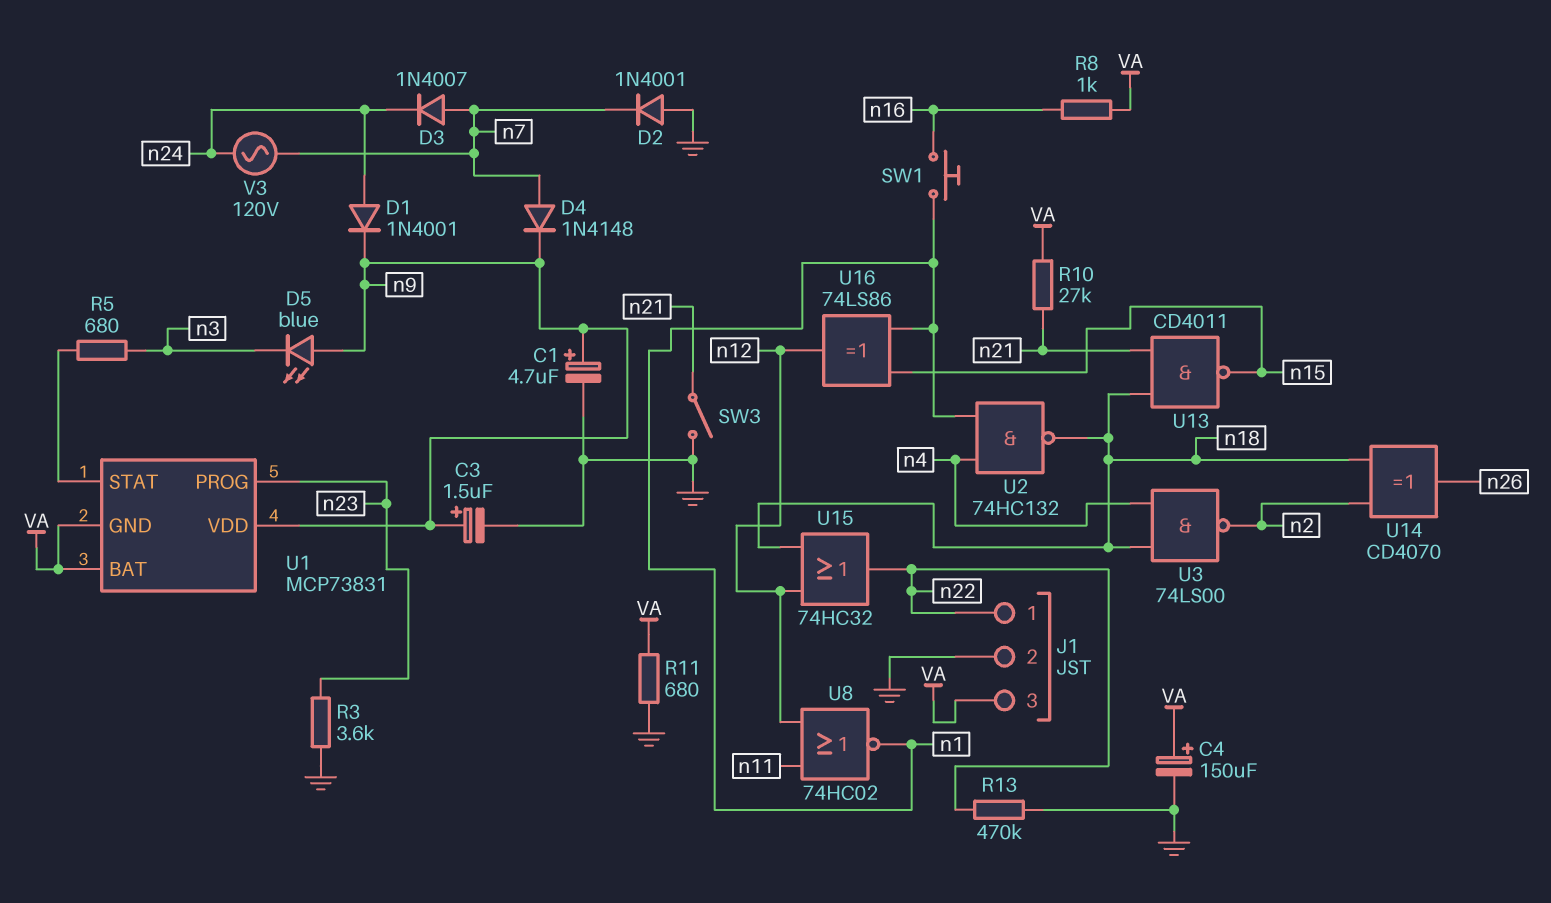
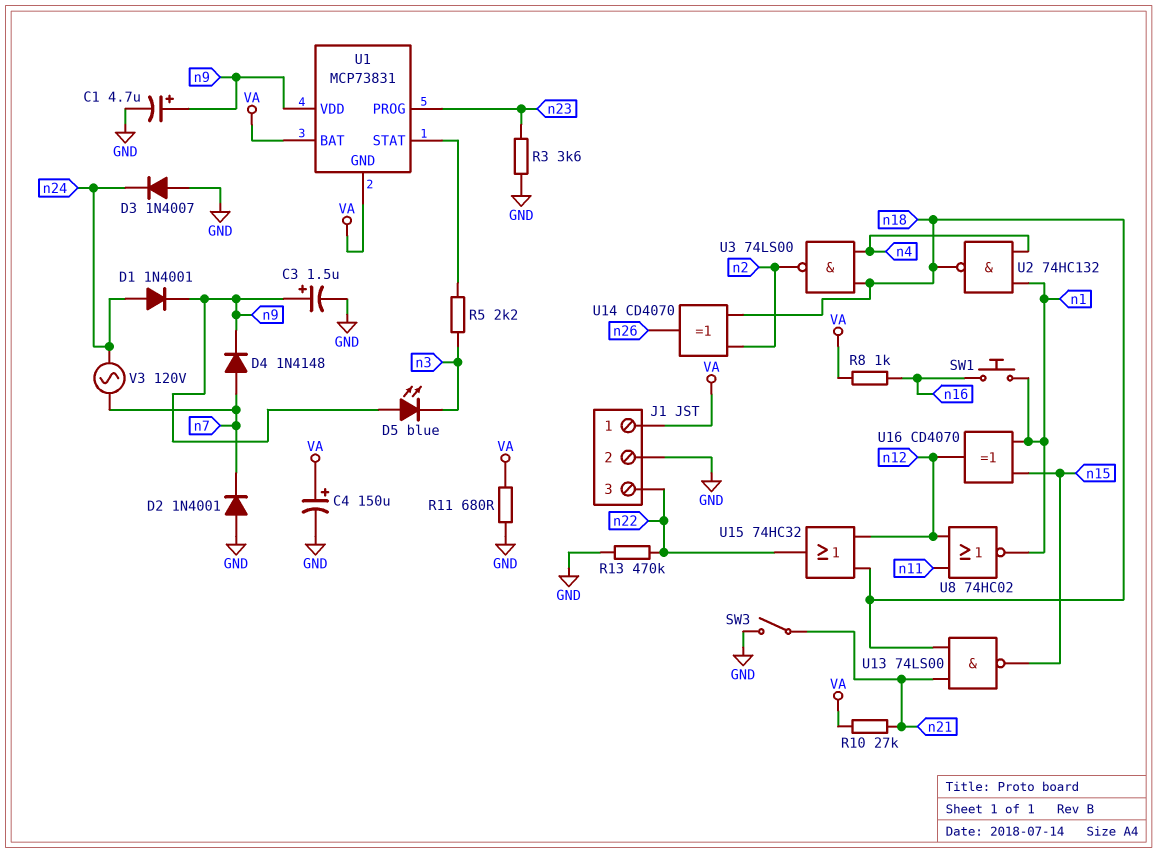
D3: diode 1N4007 (A n7, K n24) -> diode 1N4007 (A GND, K n24)
J1 pin 1: n22 -> VA
J1 pin 3: VA -> n22
R5: 680 (U1/STAT, n3) -> 2.2k (U1/STAT, n3)
U13: NAND CD4011 (in n18, in n21, out n15) -> NAND 74LS00 (in n18, in n21, out n15)
U16: XOR 74LS86 (in n1, in n15, out n12) -> XOR CD4070 (in n1, in n15, out n12)

